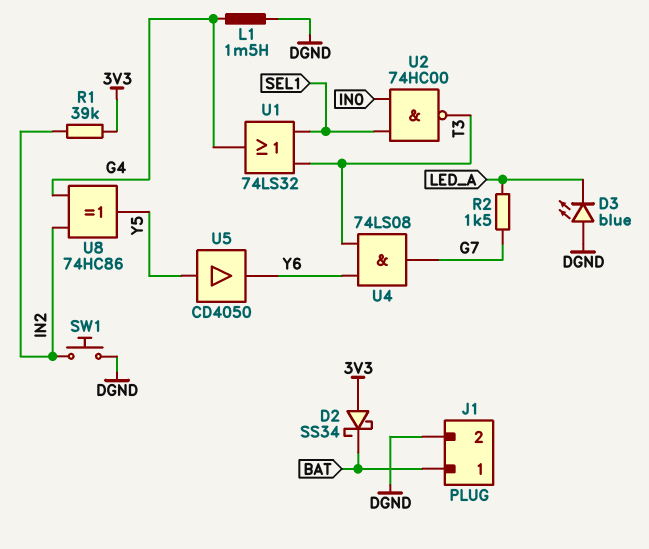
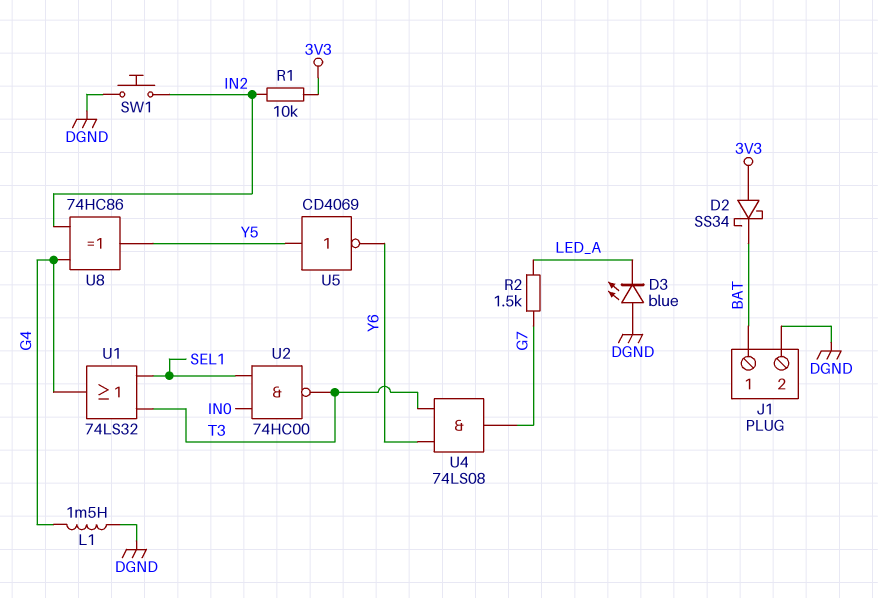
R1: 39k (3V3, IN2) -> 10k (3V3, IN2)
U5: buffer CD4050 (in Y5, out Y6) -> NOT CD4069 (in Y5, out Y6)

